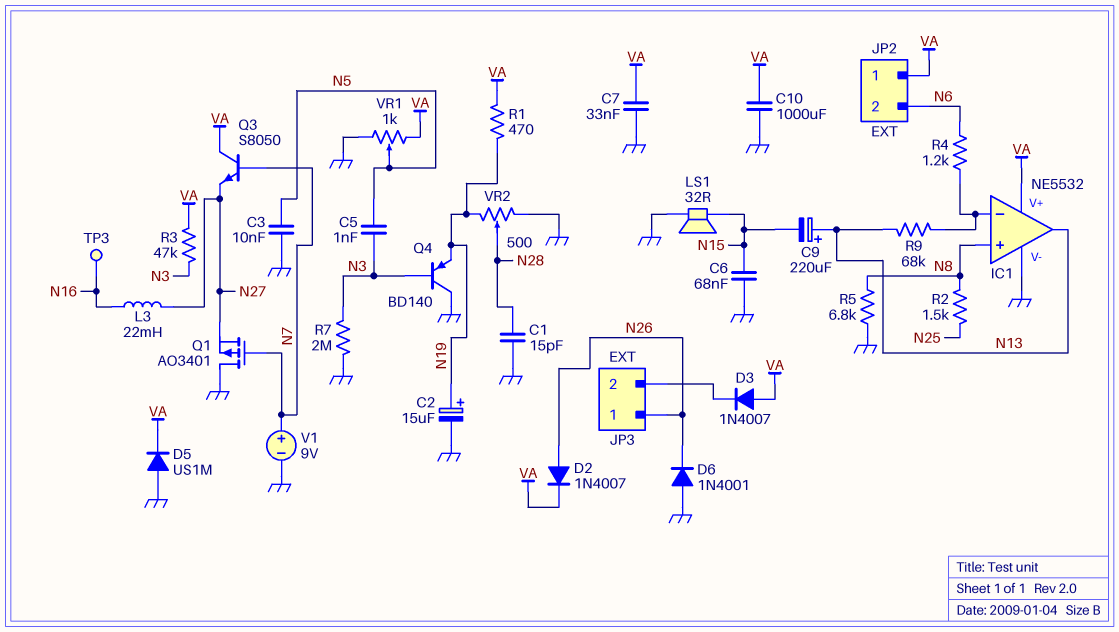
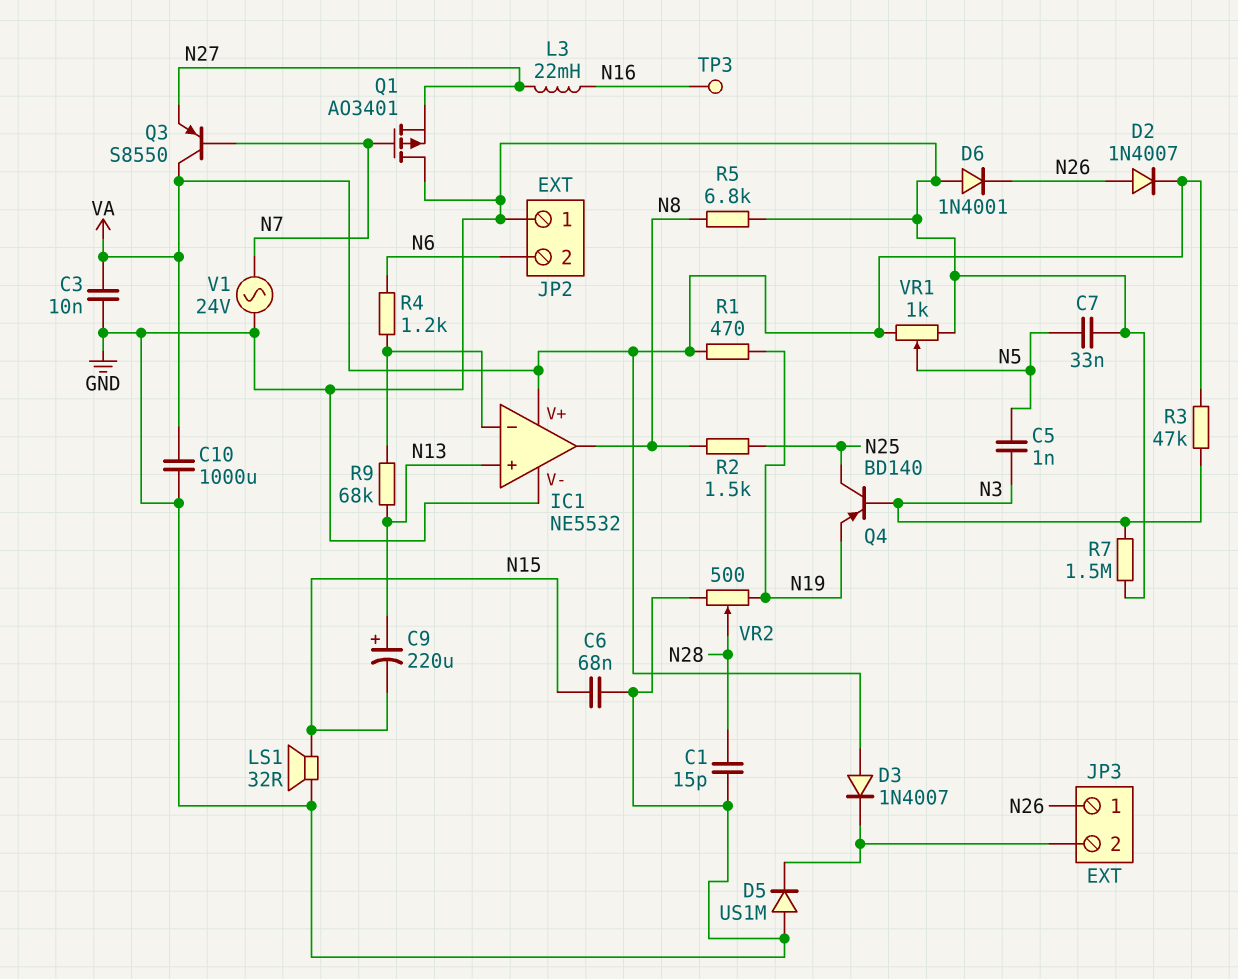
C2: 15uF (plus N19, minus GND) -> none
C3: 10nF (GND, N5) -> 10nF (GND, VA)
C7: 33nF (GND, VA) -> 33nF (GND, N5)
D5: diode US1M (A GND, K VA) -> diode US1M (A GND, K JP3/2)
IC1 pin in+: N8 -> N13
IC1 pin out: N13 -> N8
JP2 pin 1: VA -> GND
Q3: NPN S8050 (B N7, C VA, E N27) -> PNP S8550 (B N7, C VA, E N27)
Q4: PNP BD140 (B N3, C GND, E N19) -> PNP BD140 (B N3, C N25, E N19)
R7: 2M (GND, N3) -> 1.5M (GND, N3)
V1: 9V (plus N7, minus GND) -> AC 24V (GND, N7)

